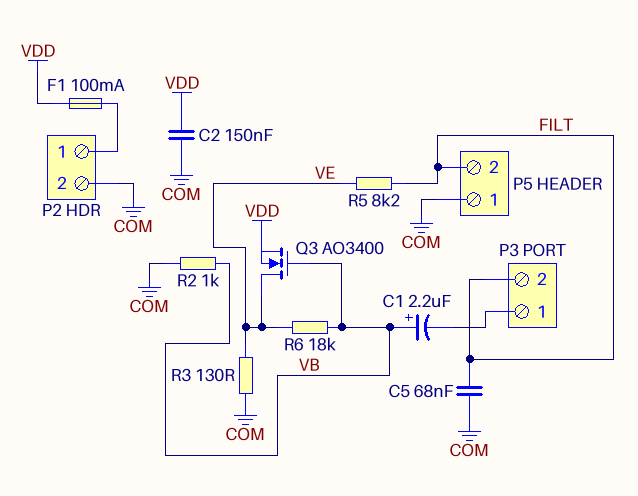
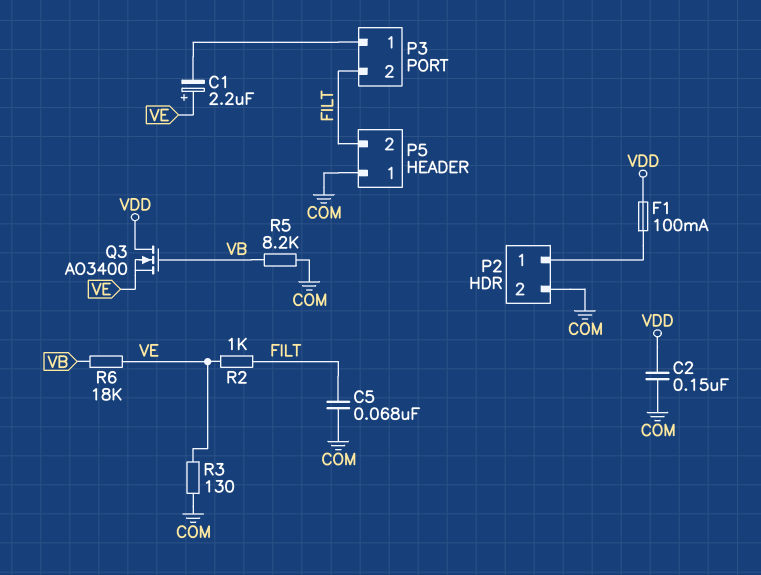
C1: 2.2uF (plus VB, minus P3/1) -> 2.2uF (plus VE, minus P3/1)
Q3: NMOS AO3400 (G VB, D VE, S VDD) -> NMOS AO3400 (G VB, D VDD, S VE)
R2: 1k (COM, VB) -> 1k (FILT, VE)
R5: 8.2k (FILT, VE) -> 8.2k (COM, VB)

